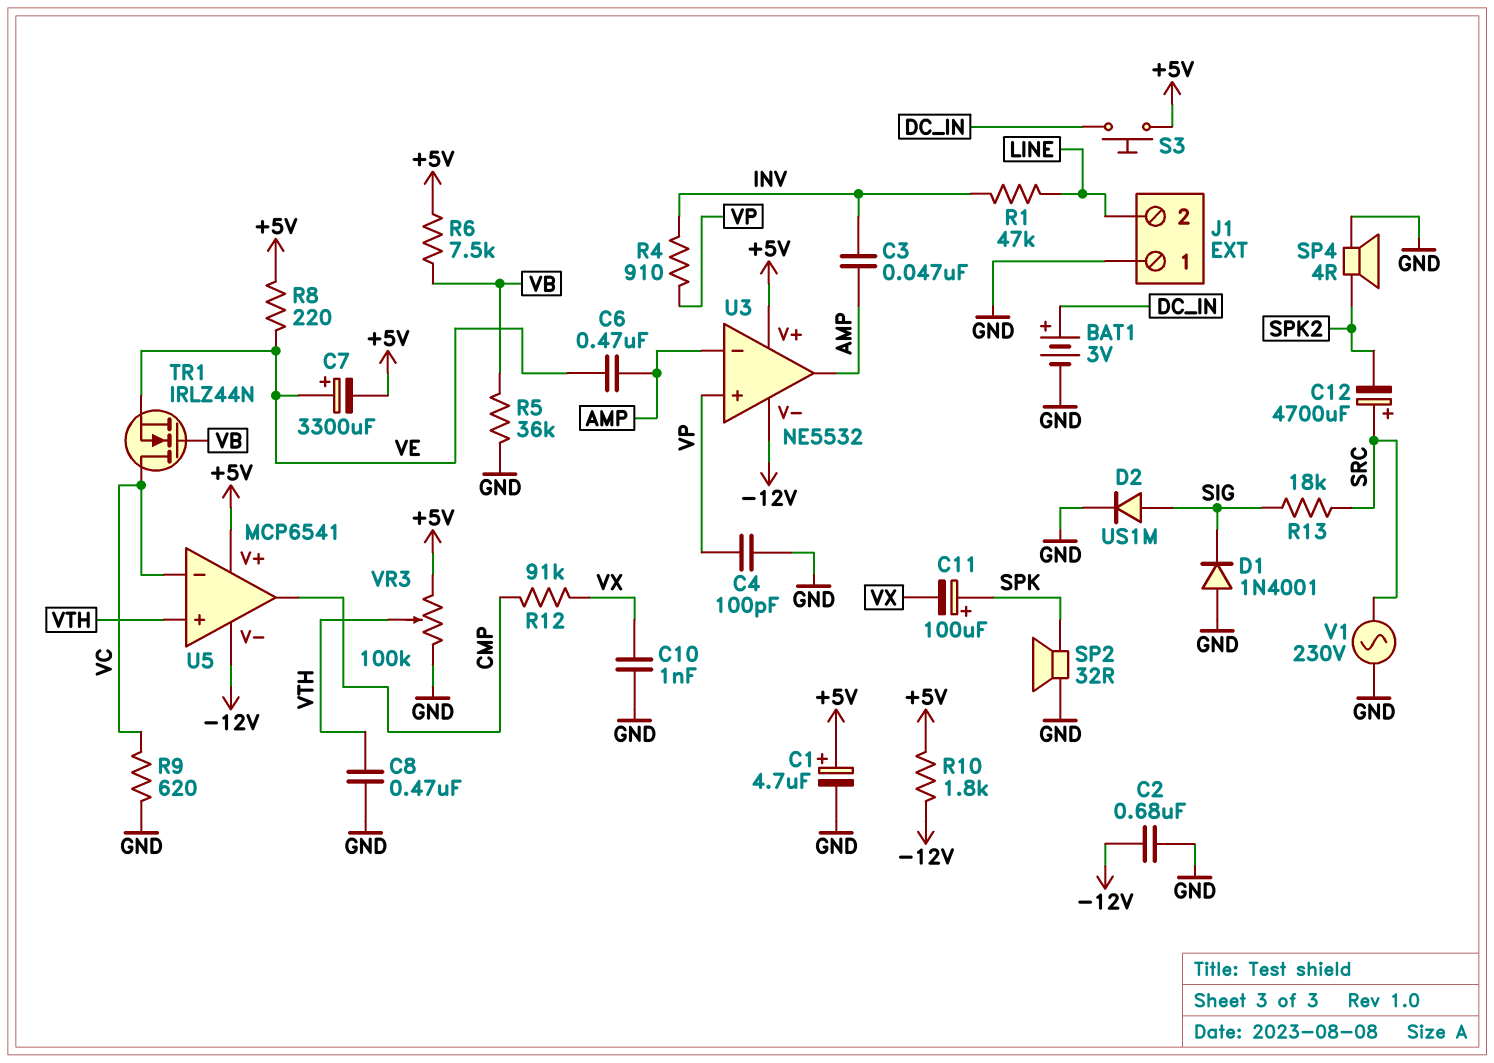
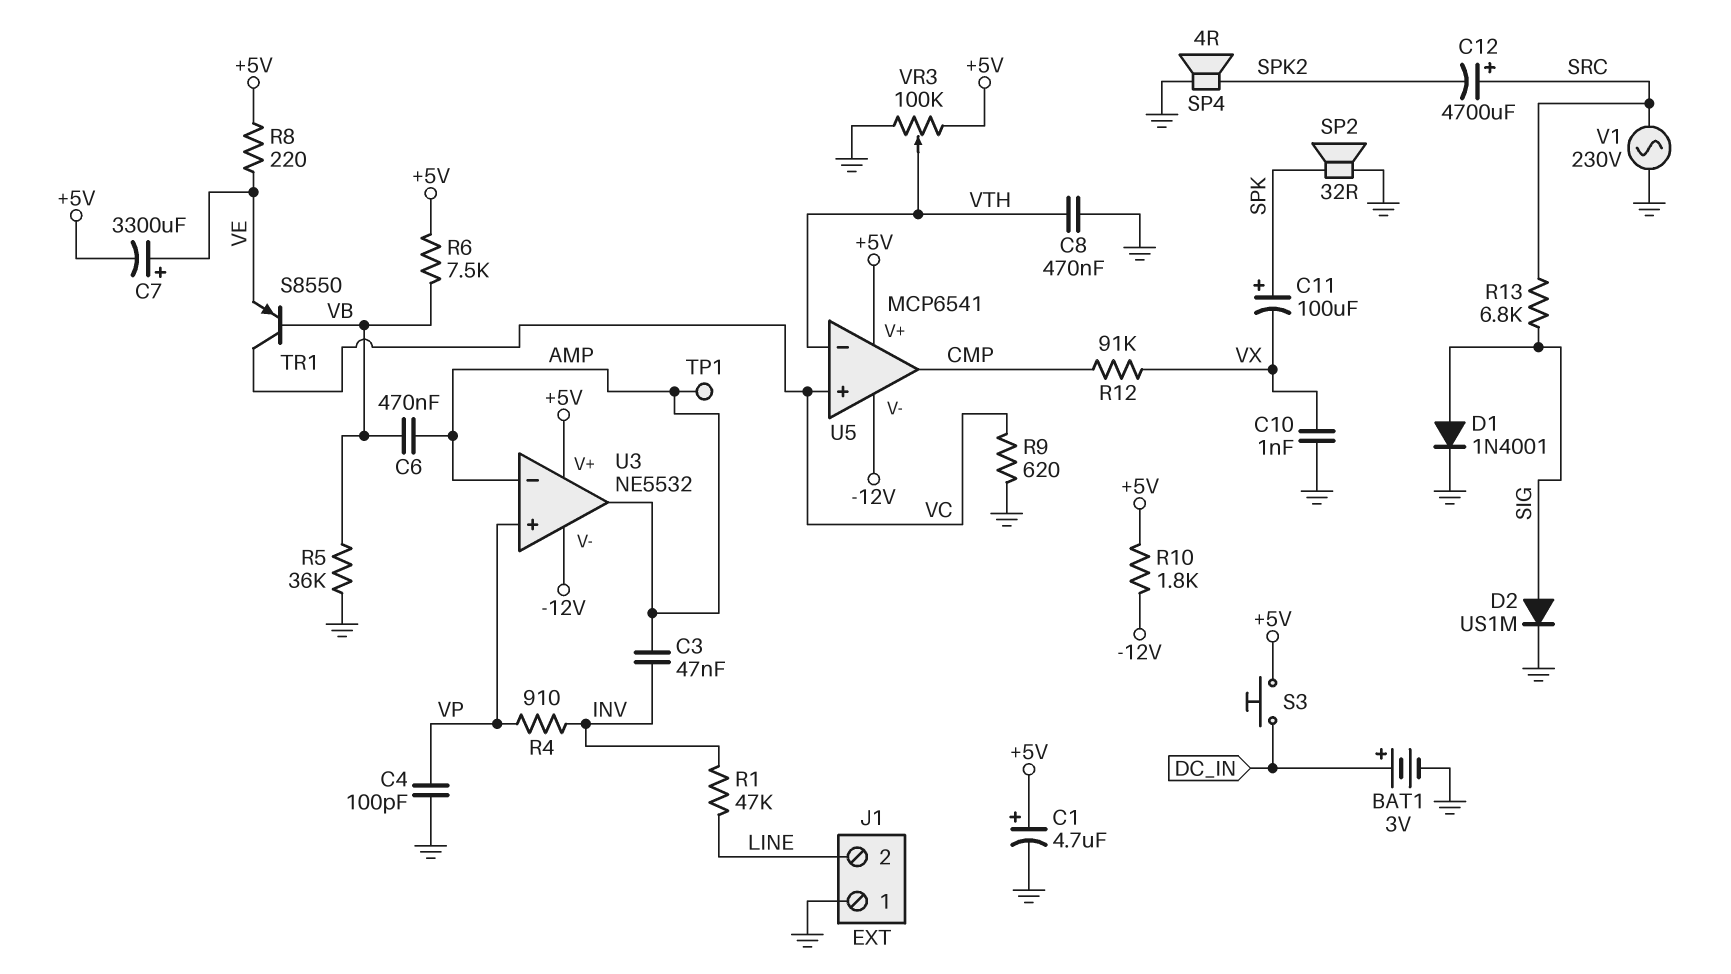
C2: 680nF (-12V, GND) -> none
C6: 470nF (AMP, VE) -> 470nF (AMP, VB)
D1: diode 1N4001 (A GND, K SIG) -> diode 1N4001 (A SIG, K GND)
R13: 18k (SIG, SRC) -> 6.8k (SIG, SRC)
TP1: none -> test point (AMP)
TR1: NMOS IRLZ44N (G VB, D VC, S VE) -> PNP S8550 (B VB, C VC, E VE)
U5 pin in+: VTH -> VC
U5 pin in-: VC -> VTH

